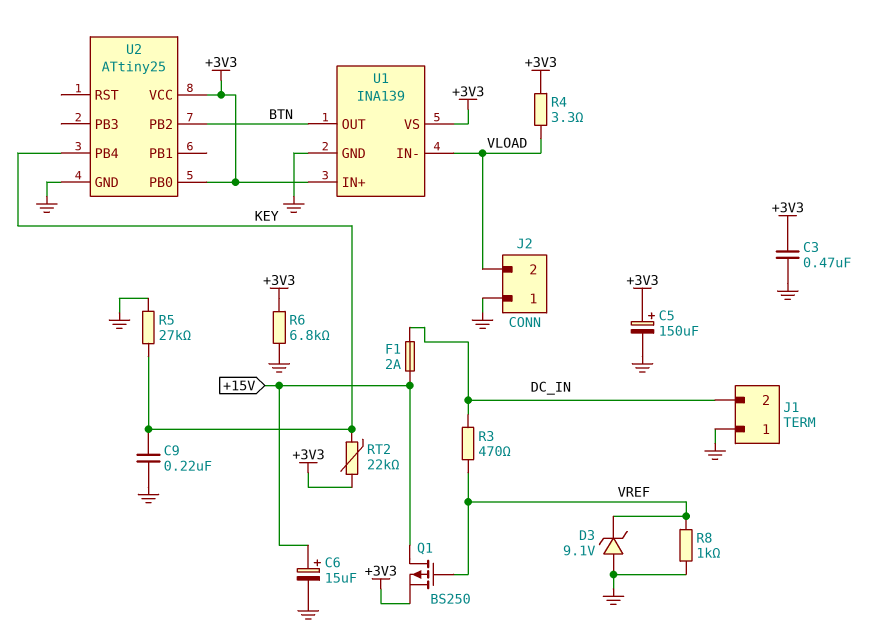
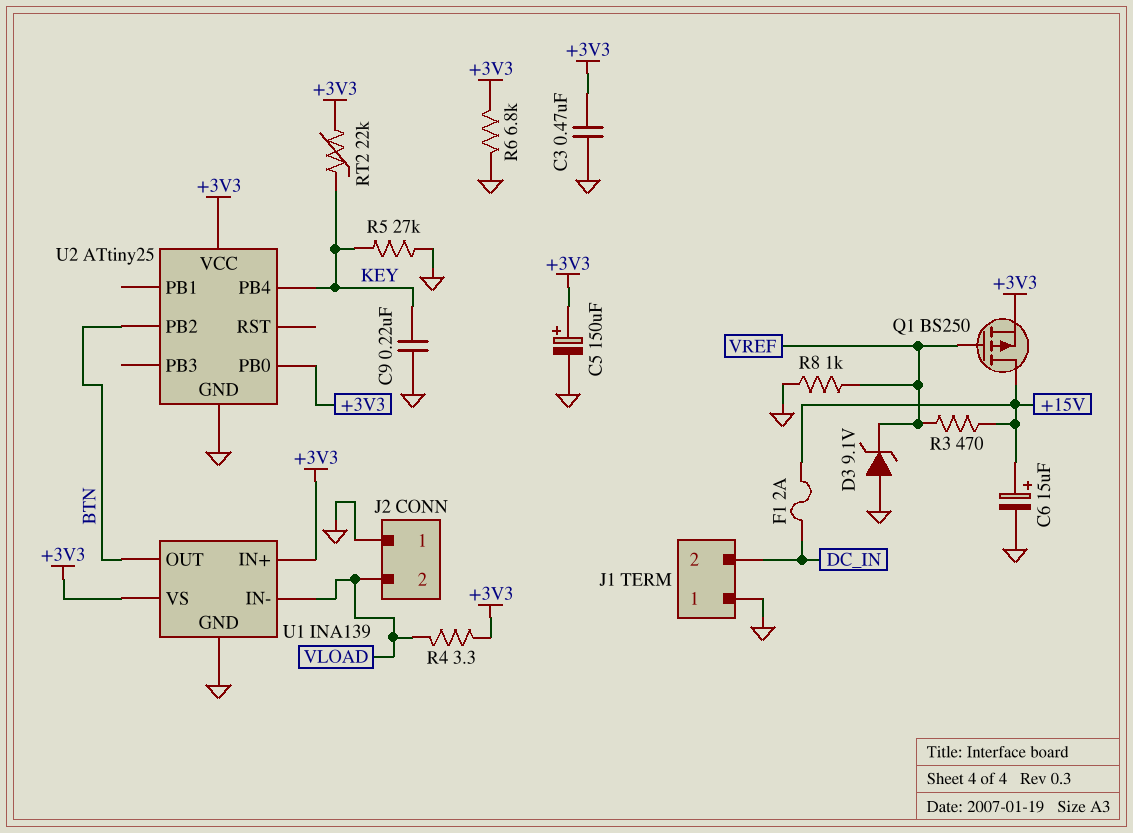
R3: 470 (DC_IN, VREF) -> 470 (+15V, VREF)

